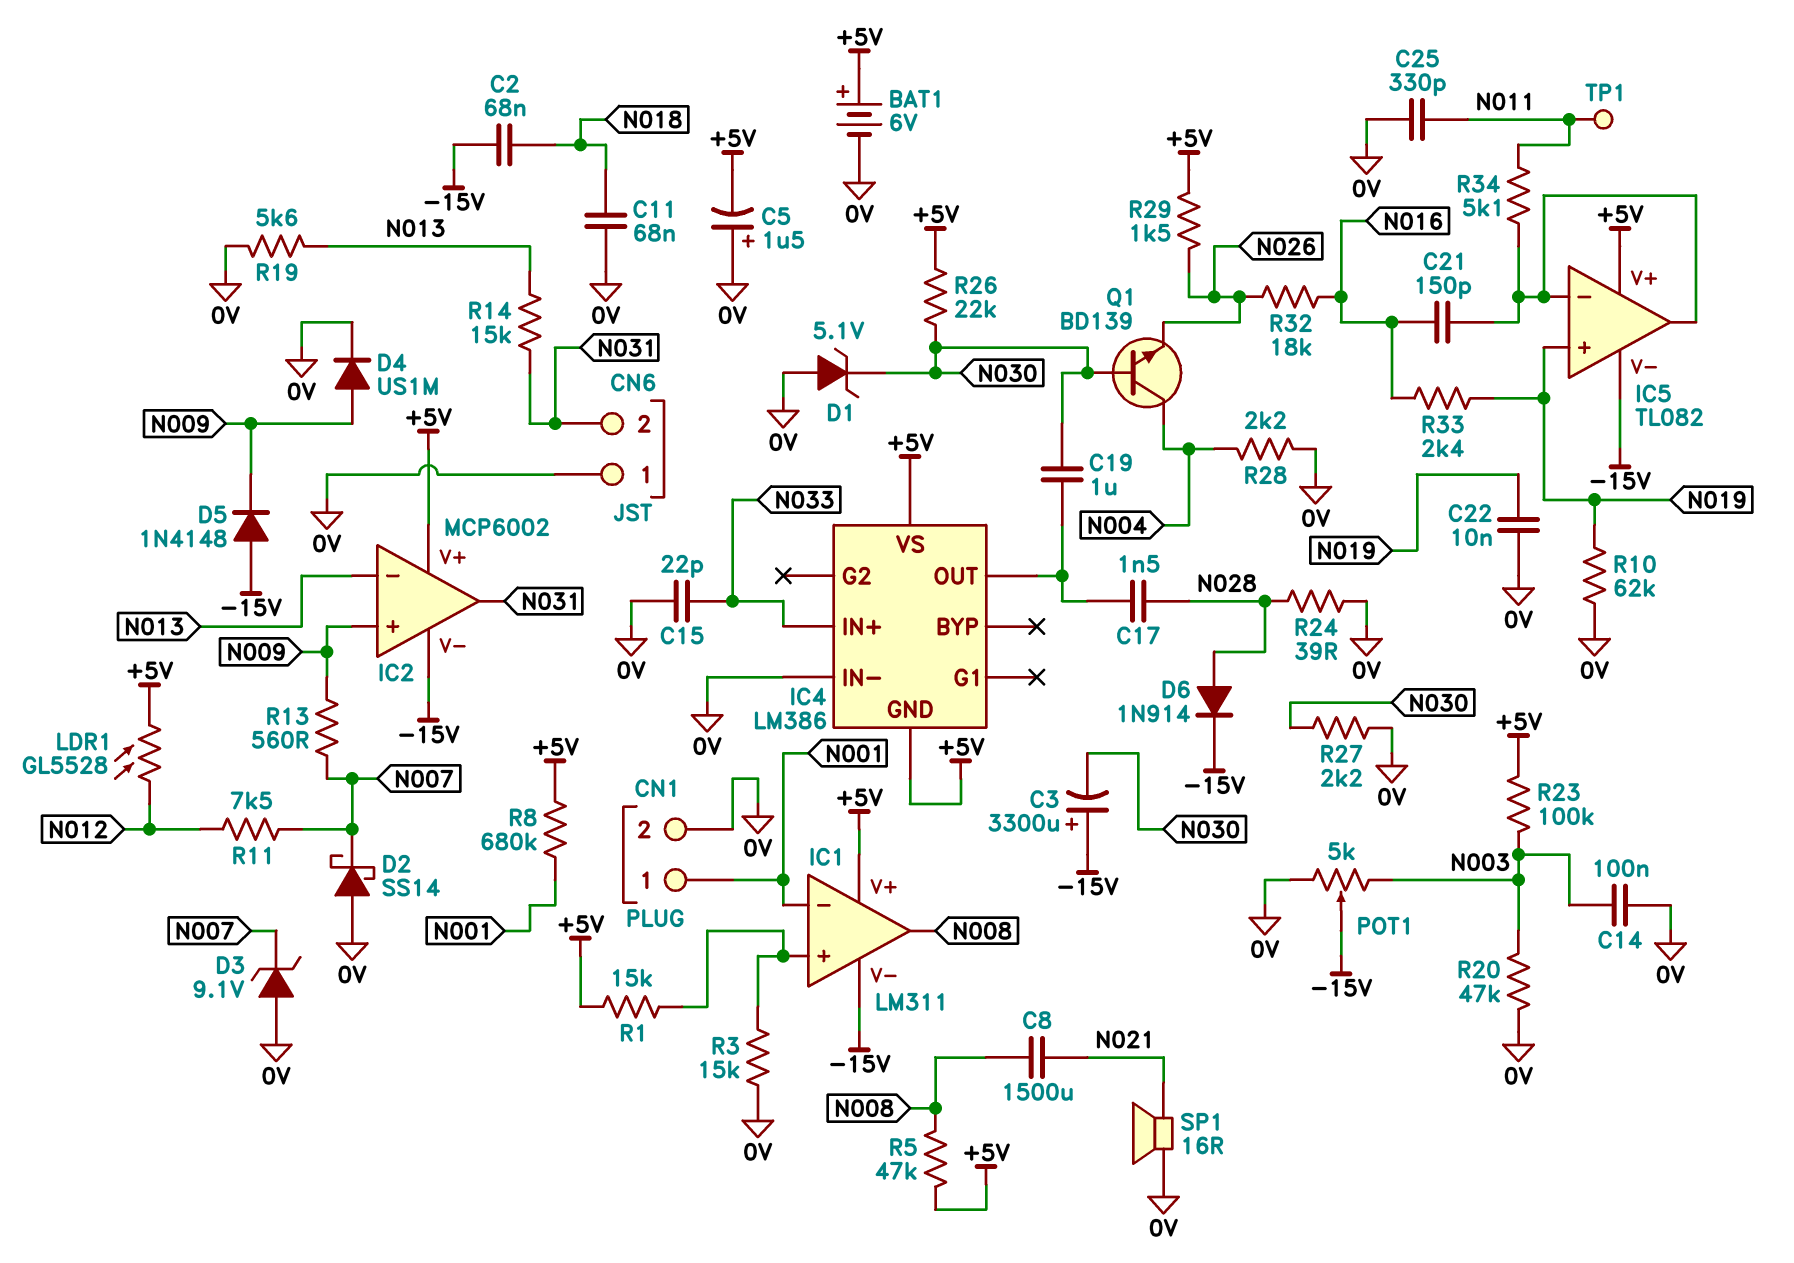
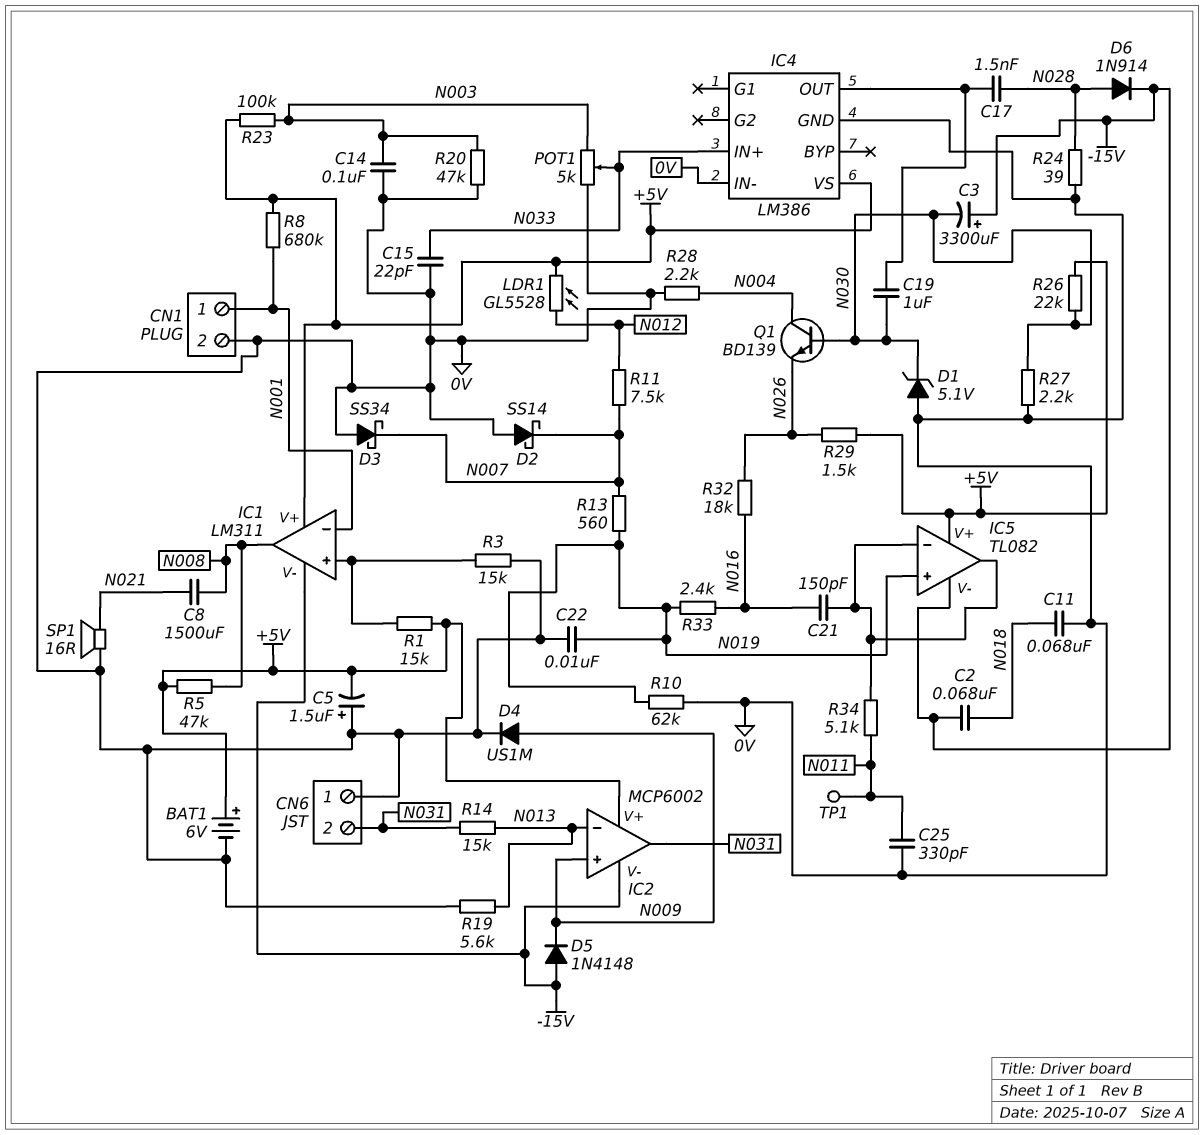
D3: zener 9.1V (A 0V, K N007) -> schottky SS34 (A 0V, K N007)
IC4 pin GND: +5V -> 0V
POT1: 5k (0V, N003, wiper -15V) -> 5k (0V, N003, wiper N033)
R13: 560 (N007, N009) -> 560 (N007, N019)

